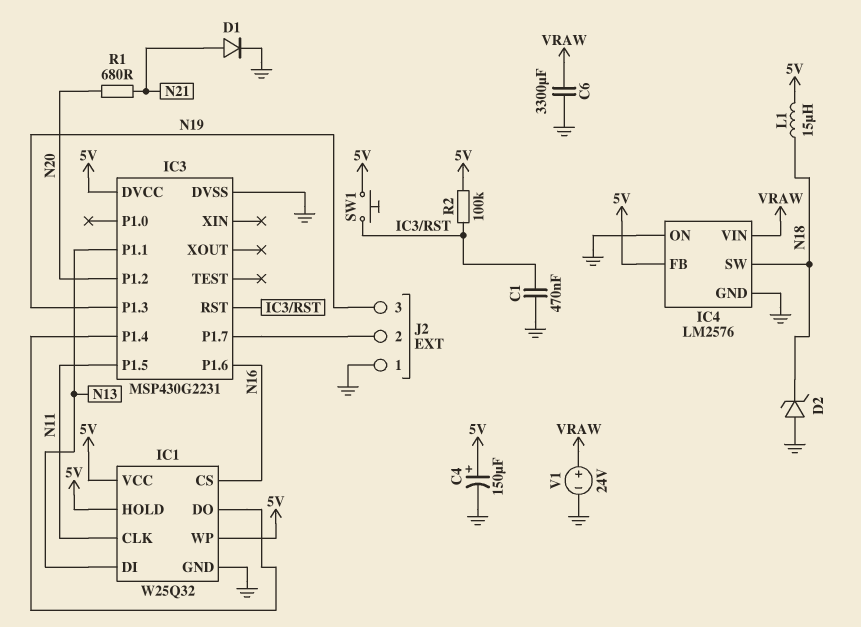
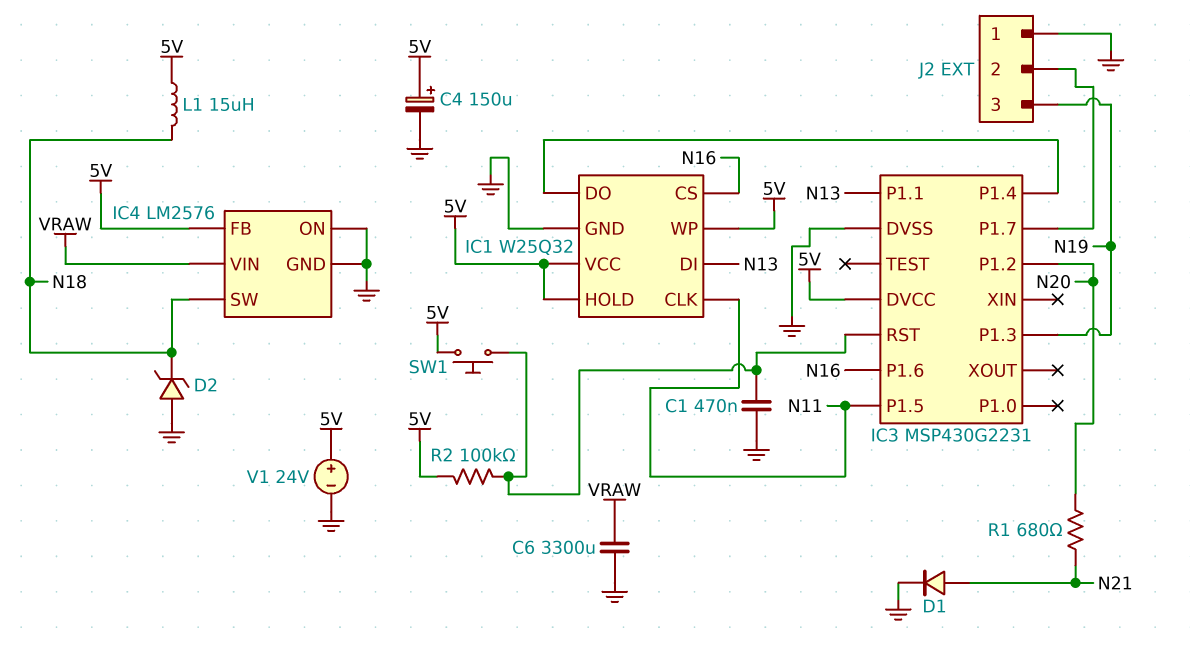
V1: 24V (plus VRAW, minus GND) -> 24V (plus 5V, minus GND)

